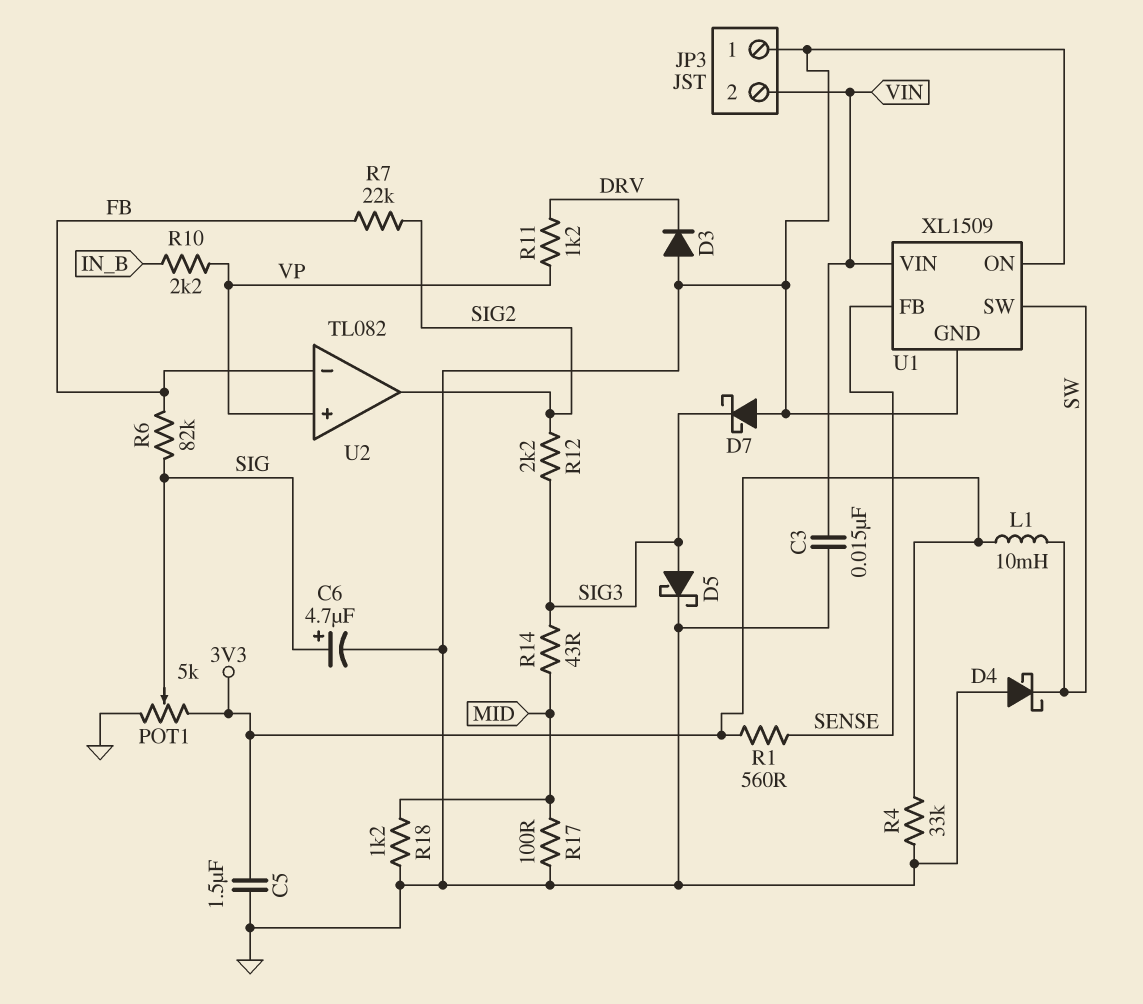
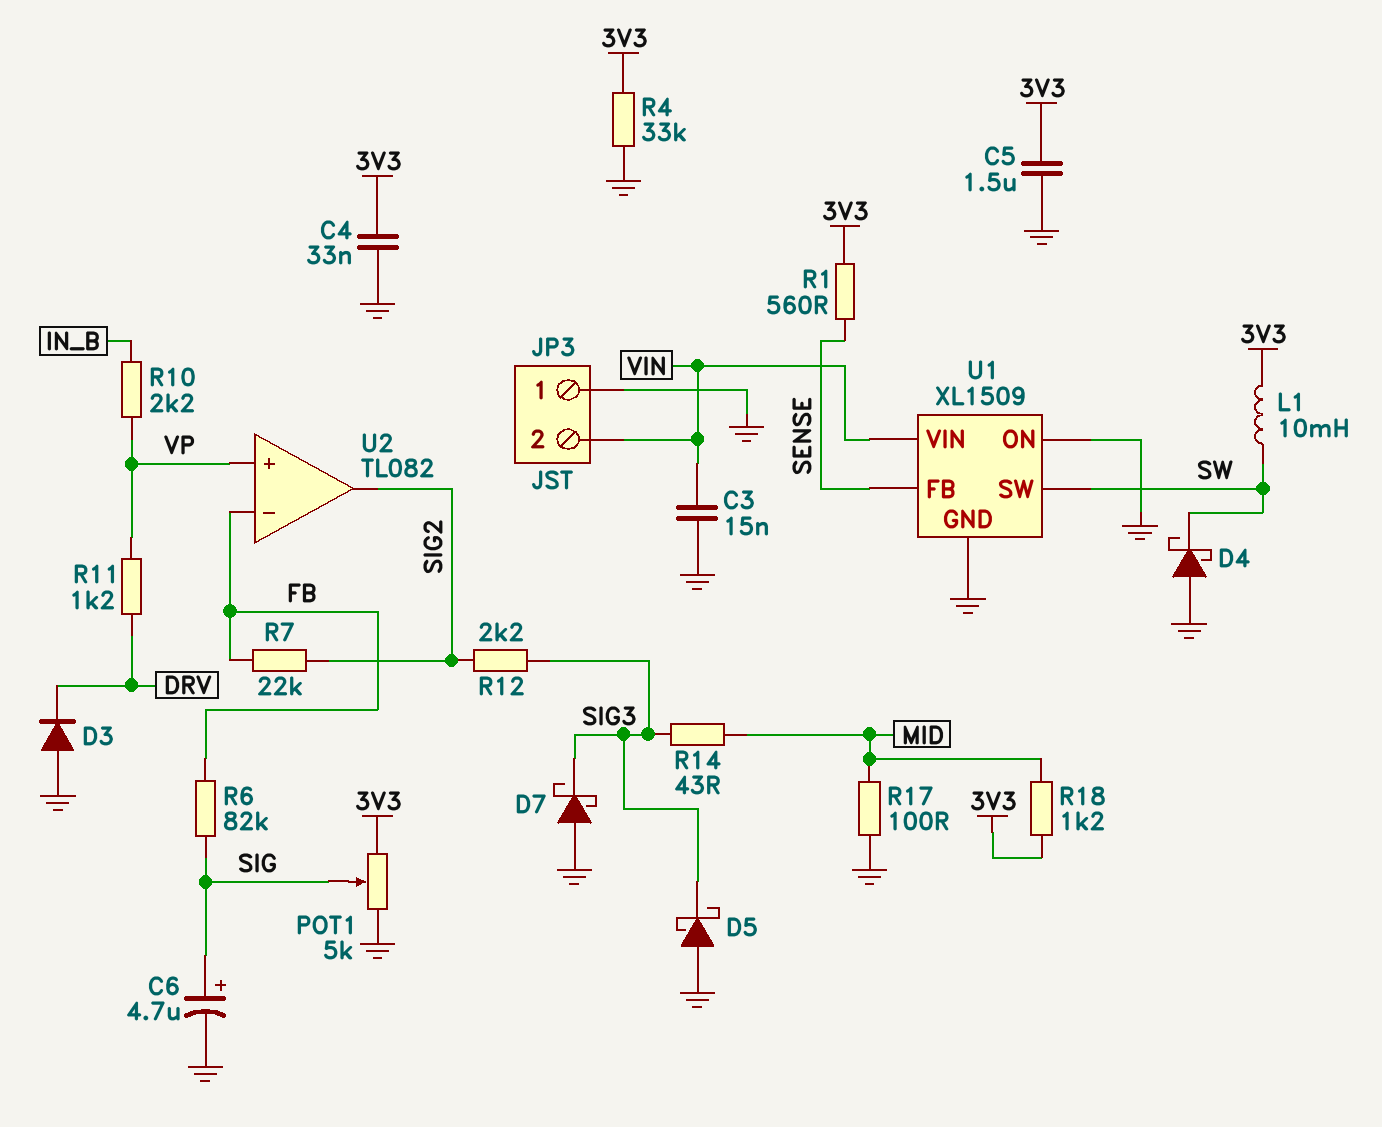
C4: none -> 33nF (3V3, GND)
D5: schottky (A SIG3, K GND) -> schottky (A GND, K SIG3)
R18: 1.2k (GND, MID) -> 1.2k (3V3, MID)

